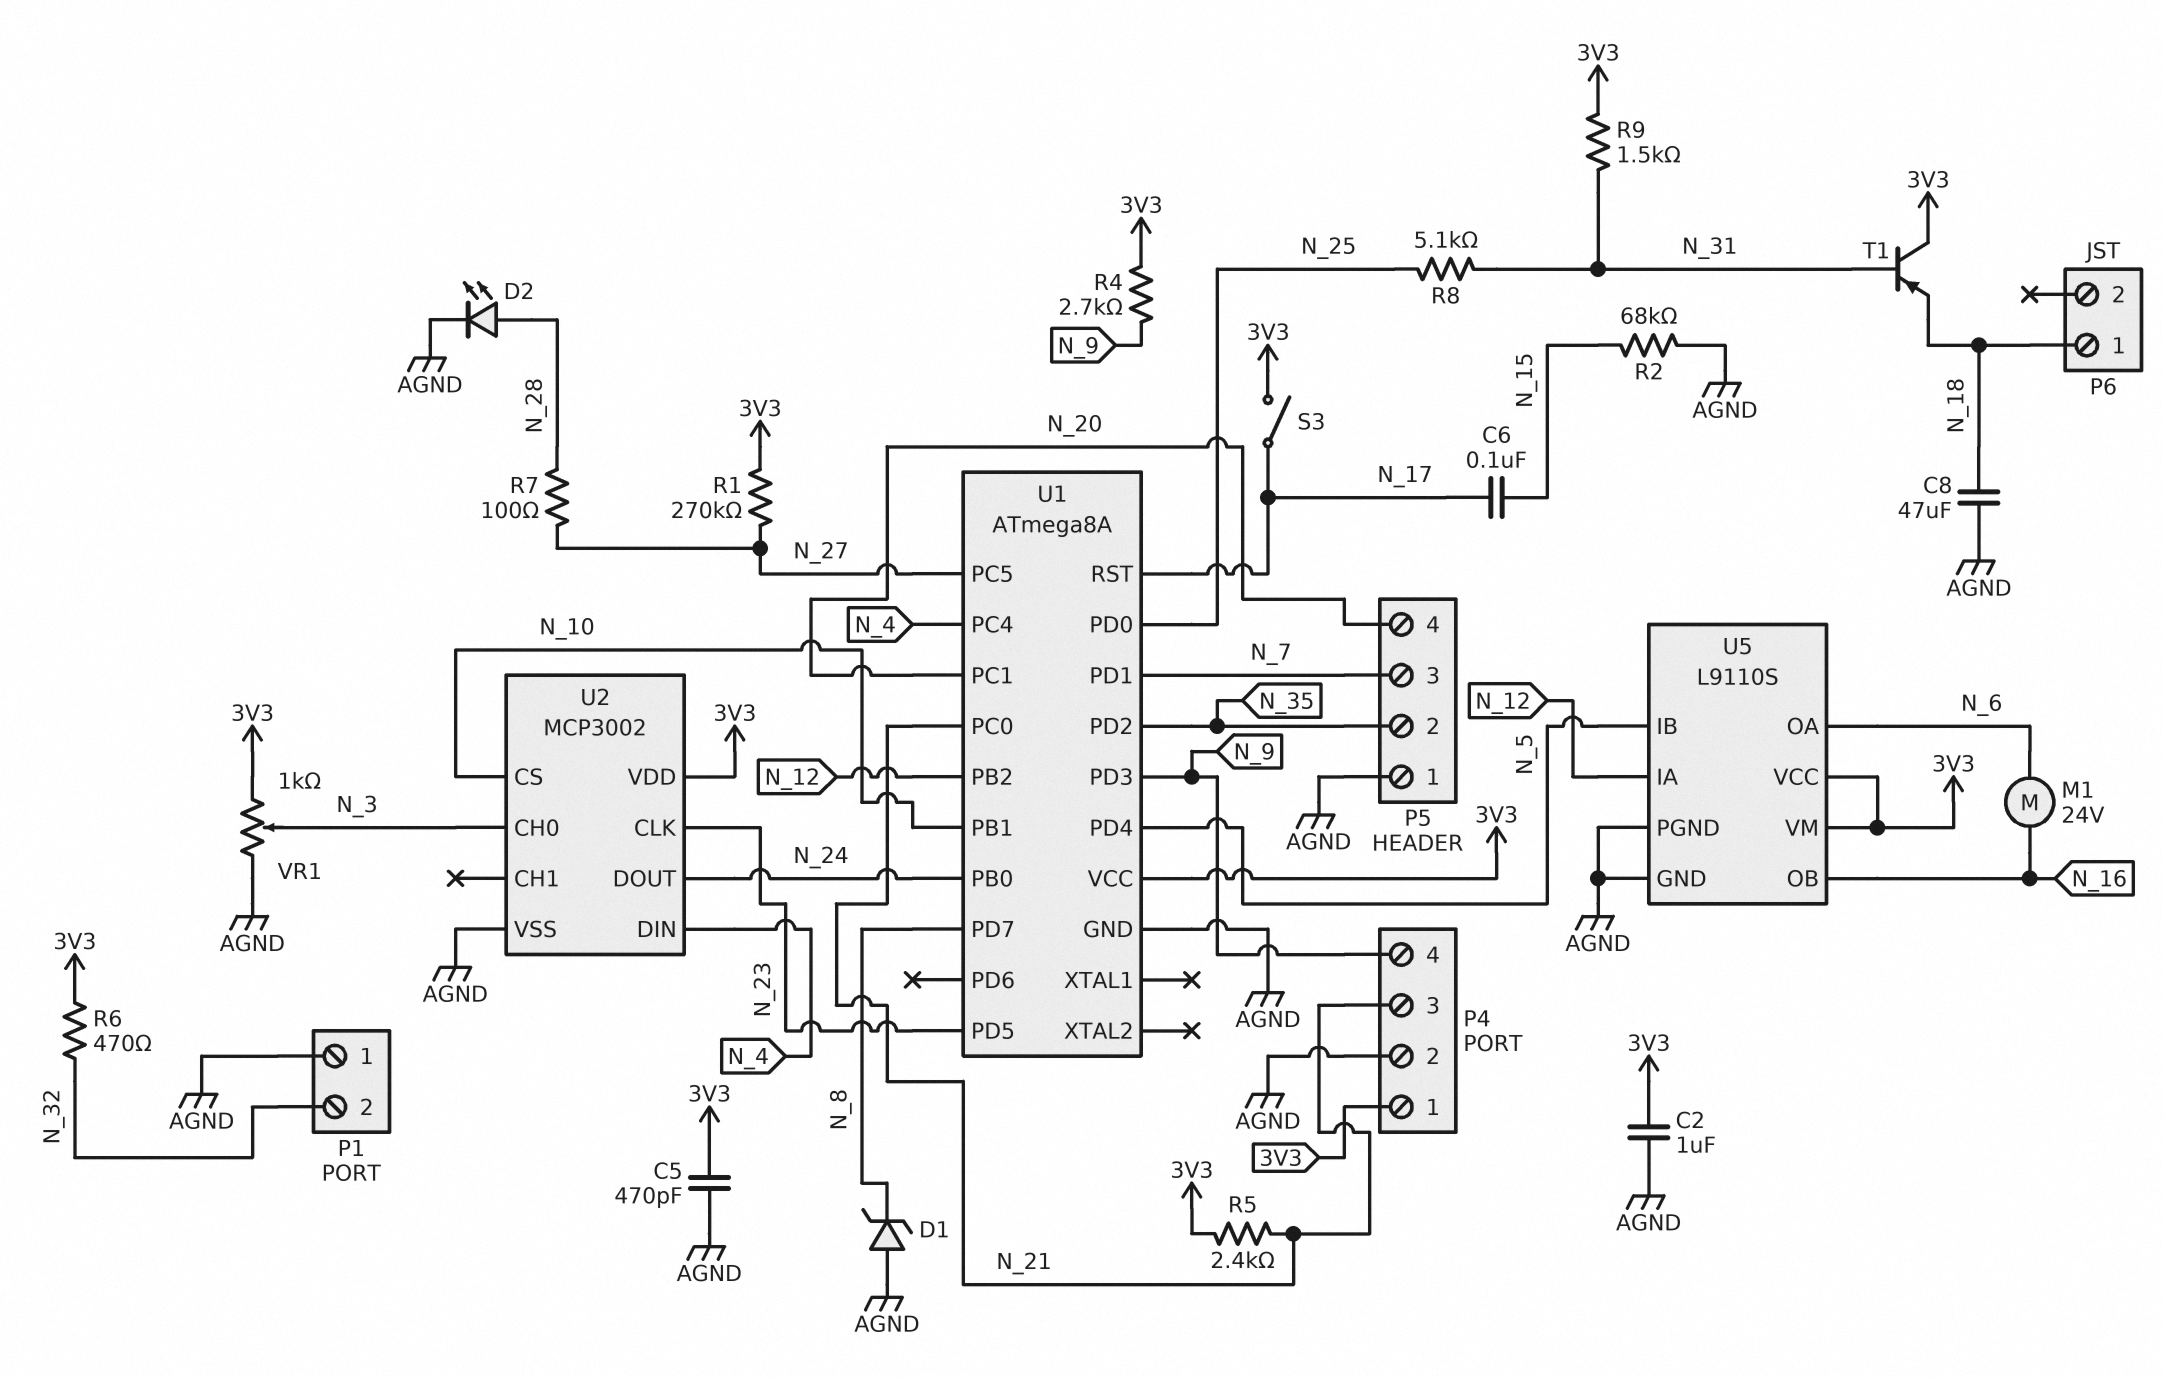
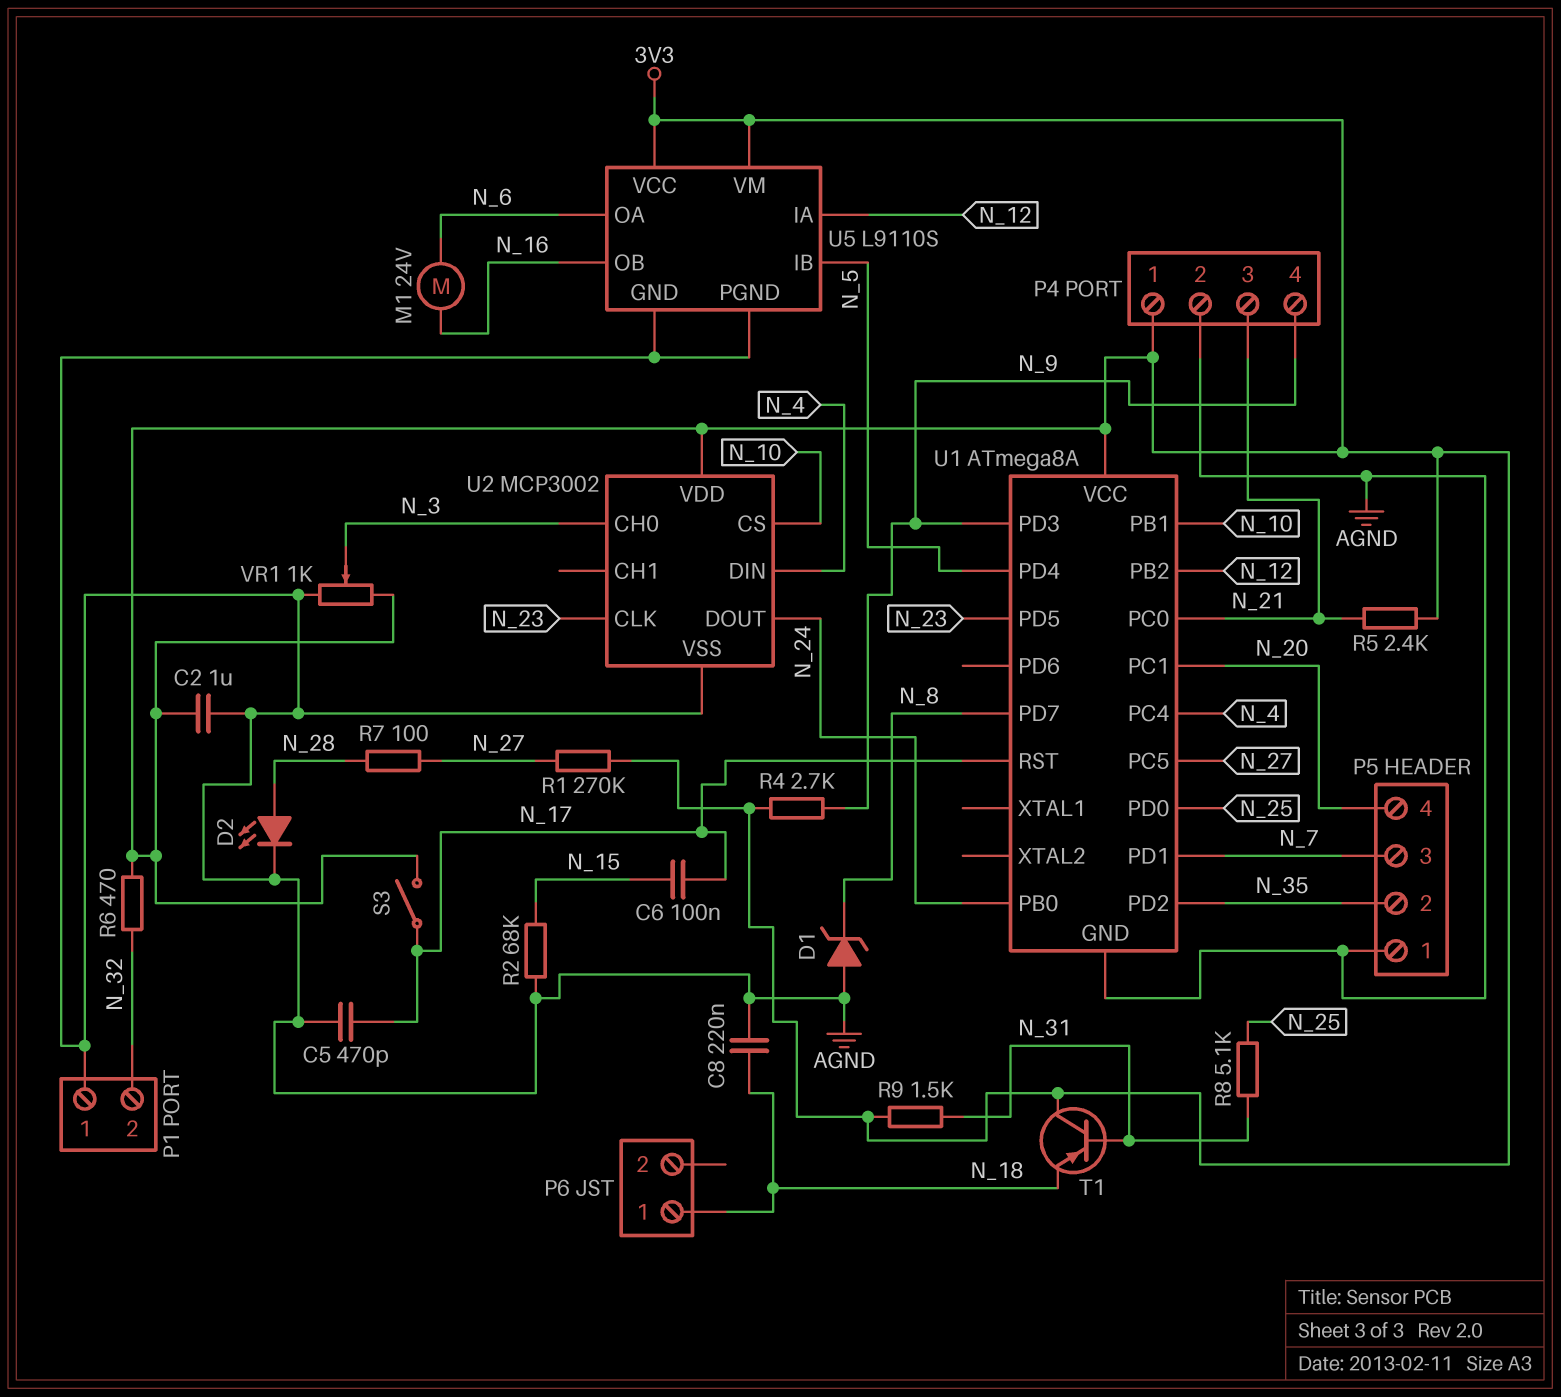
C5: 470pF (3V3, AGND) -> 470pF (AGND, N_17)
C8: 47uF (AGND, N_18) -> 220nF (AGND, N_18)

